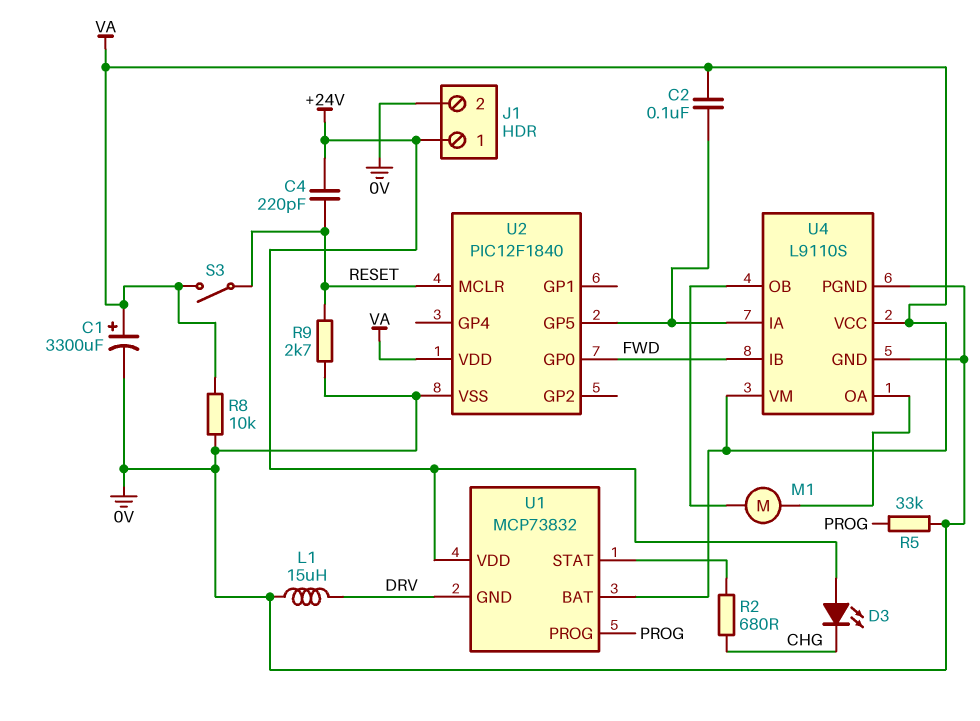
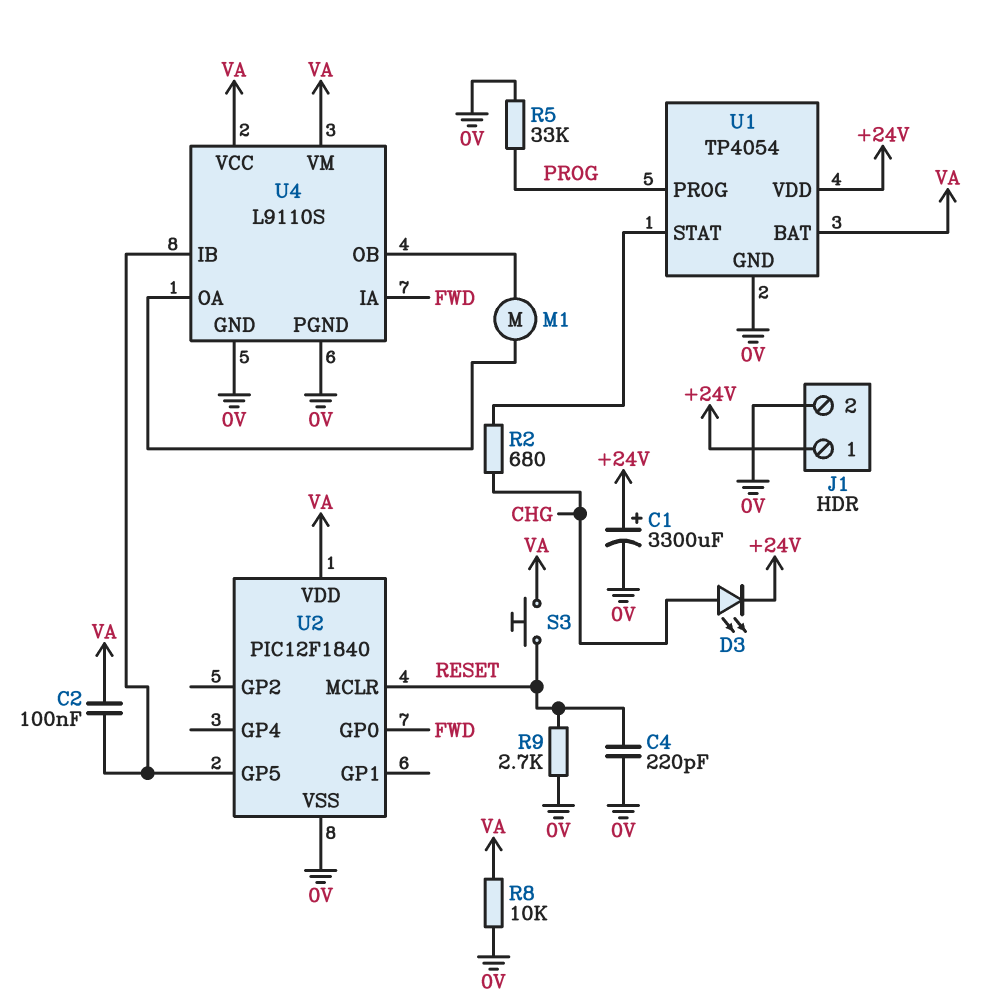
C1: 3300uF (plus VA, minus 0V) -> 3300uF (plus +24V, minus 0V)
C4: 220pF (+24V, RESET) -> 220pF (0V, RESET)
D3: LED (A +24V, K CHG) -> LED (A CHG, K +24V)
L1: 15uH (0V, DRV) -> none
S3: switch (RESET, VA) -> button (RESET, VA)
U1: MCP73832 -> TP4054
U1 pin GND: DRV -> 0V
U4 pin IA: U2/GP5 -> FWD
U4 pin IB: FWD -> U2/GP5

